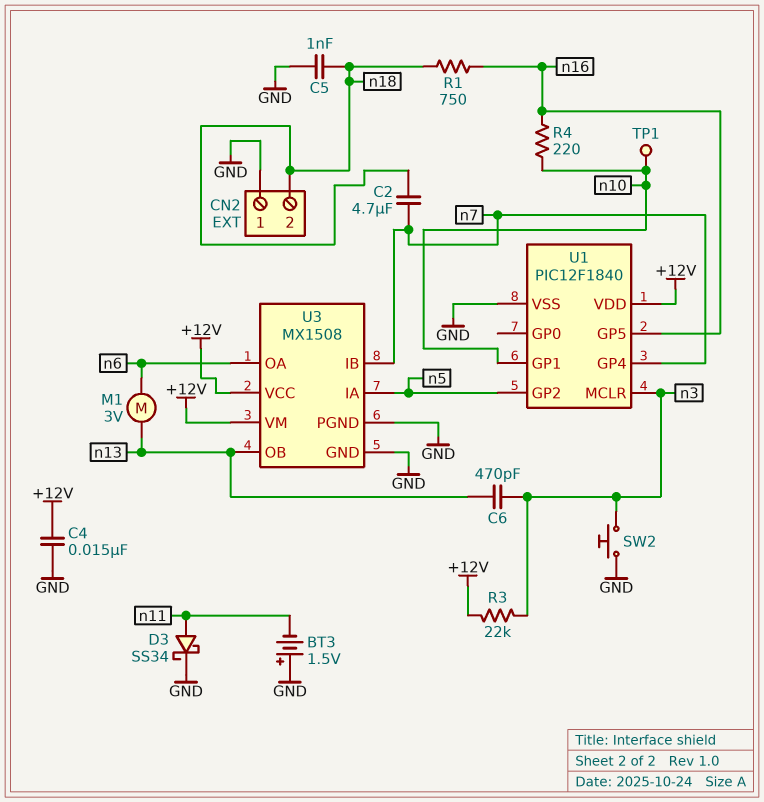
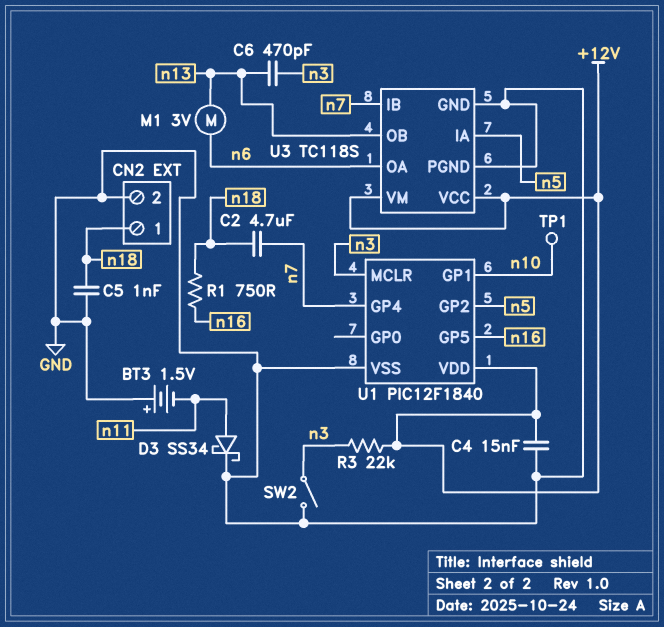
CN2 pin 1: GND -> n18
CN2 pin 2: n18 -> GND
R4: 220 (n10, n16) -> none
SW2: button (GND, n3) -> switch (GND, n3)
U3: MX1508 -> TC118S

